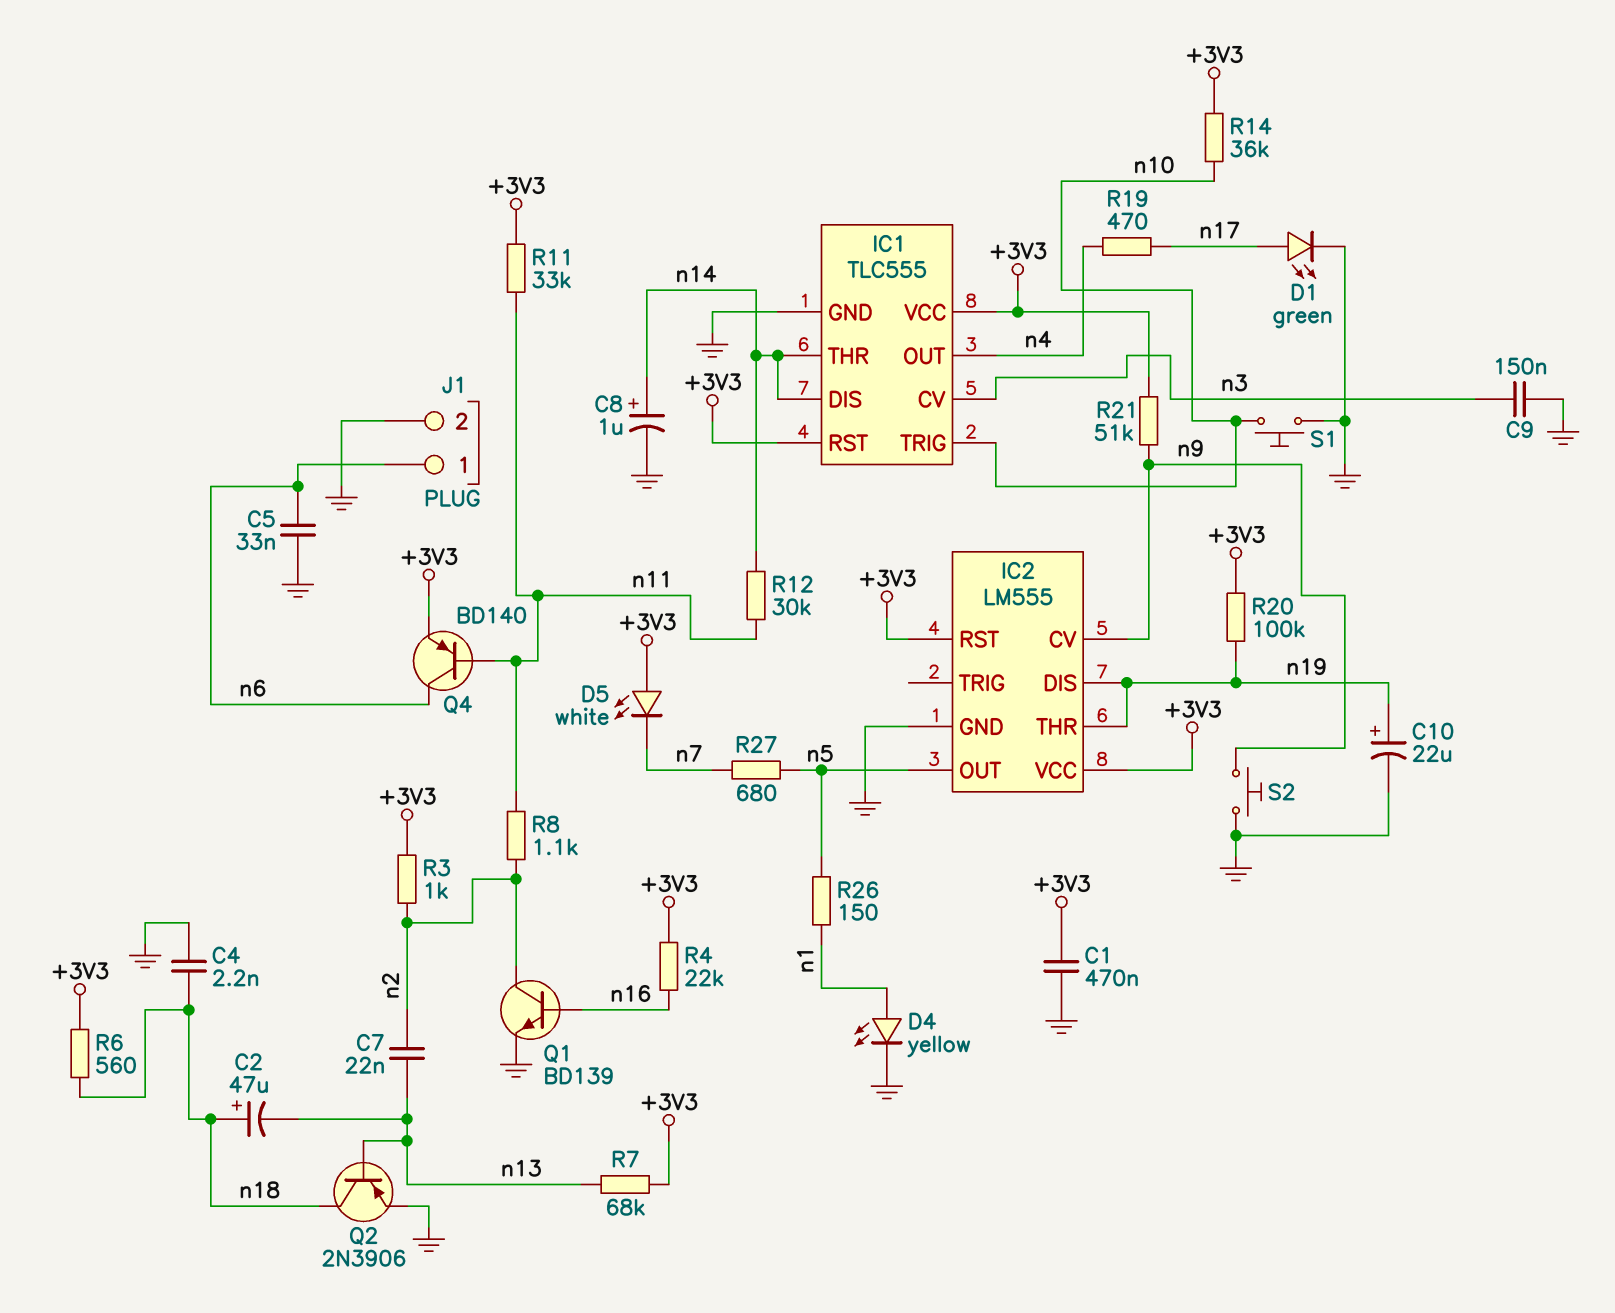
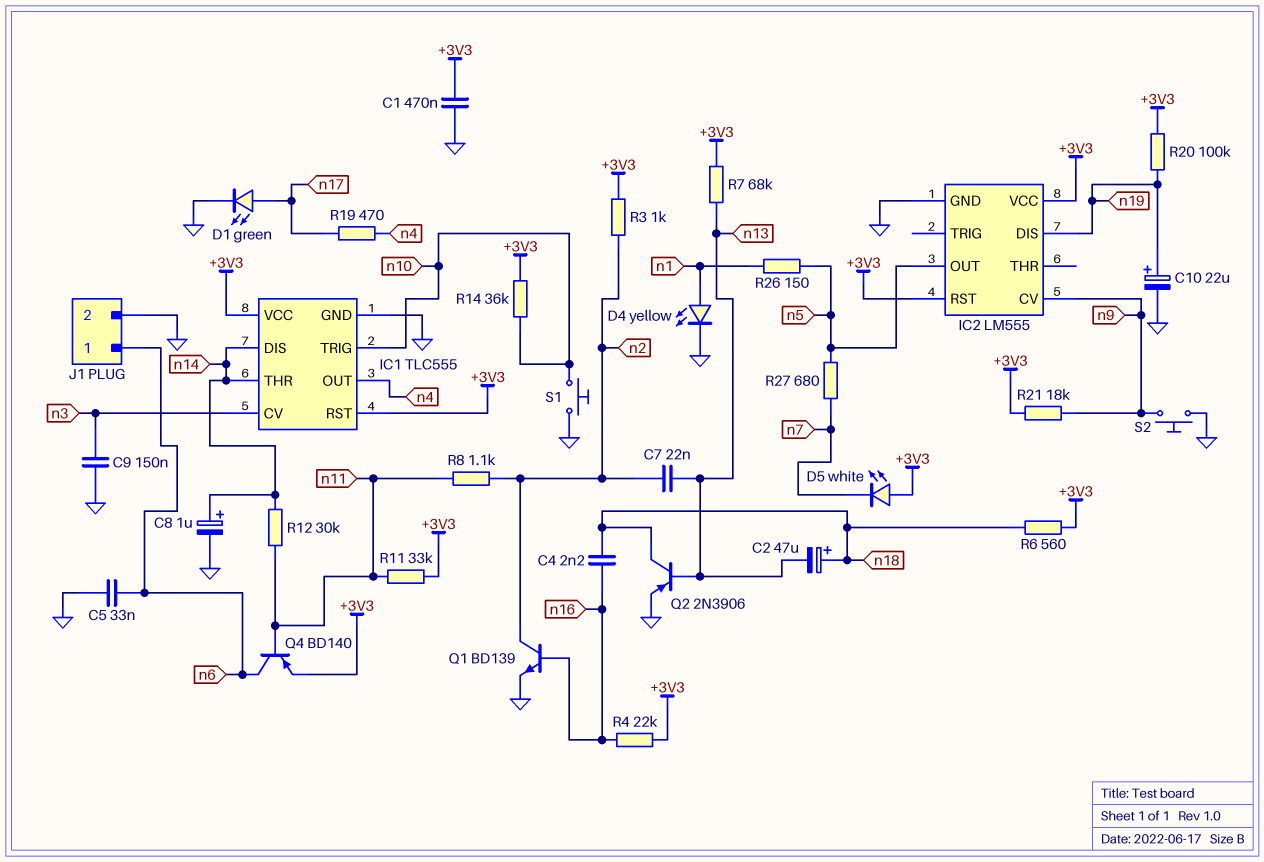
C4: 2.2nF (GND, n18) -> 2.2nF (n16, n18)
IC2 pin THR: n19 -> none
R21: 51k (+3V3, n9) -> 18k (+3V3, n9)

